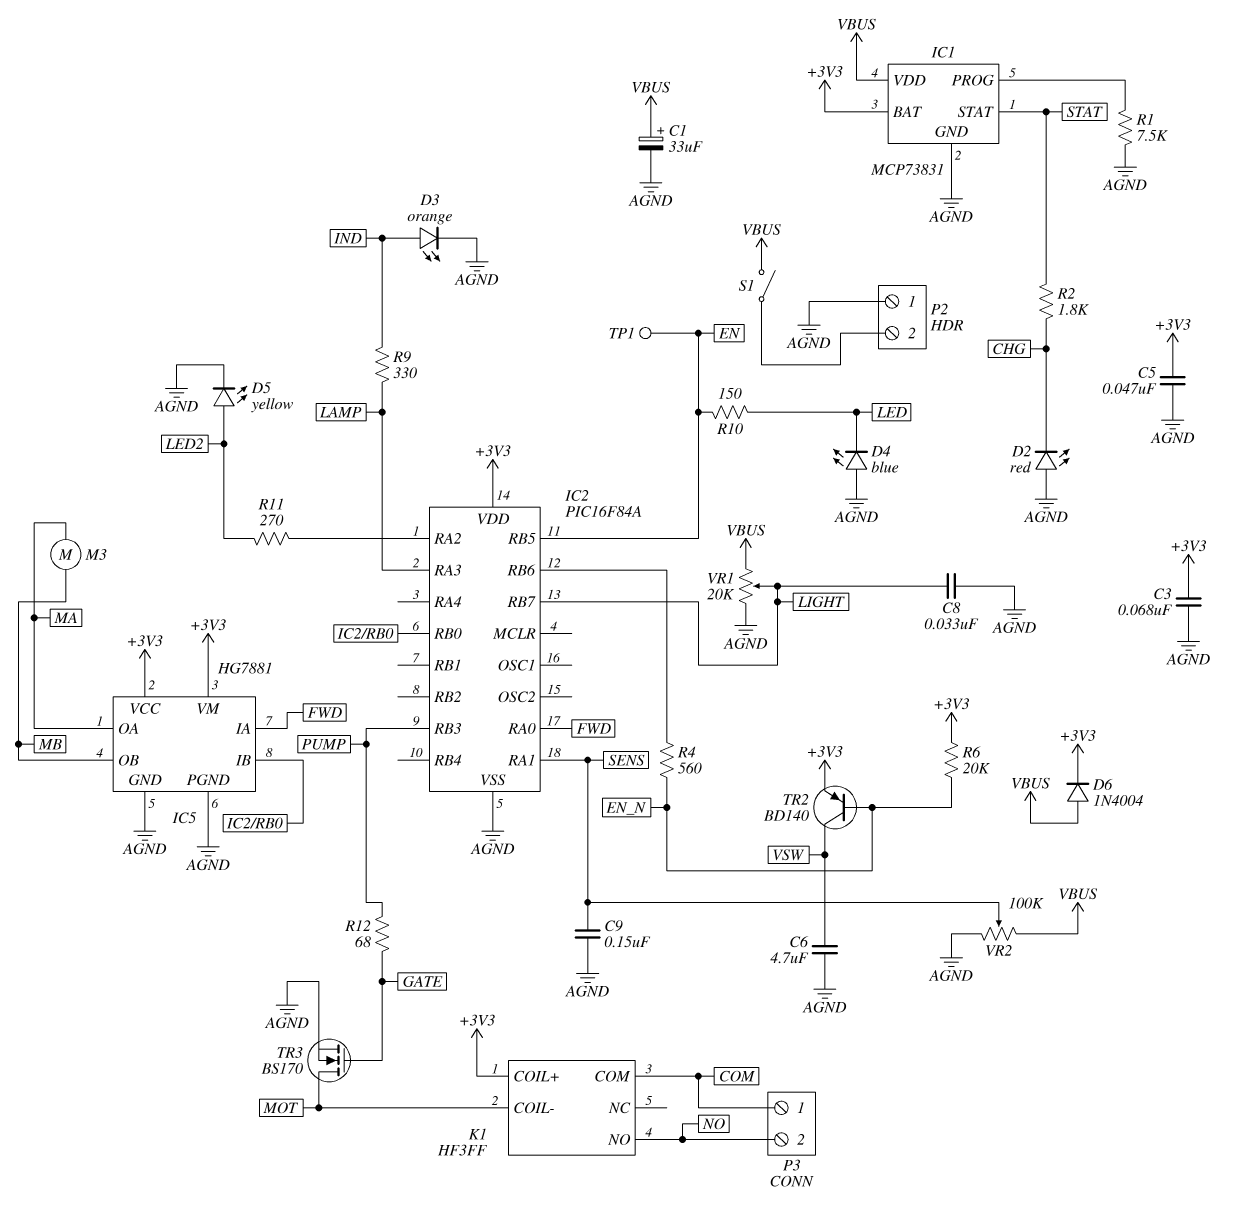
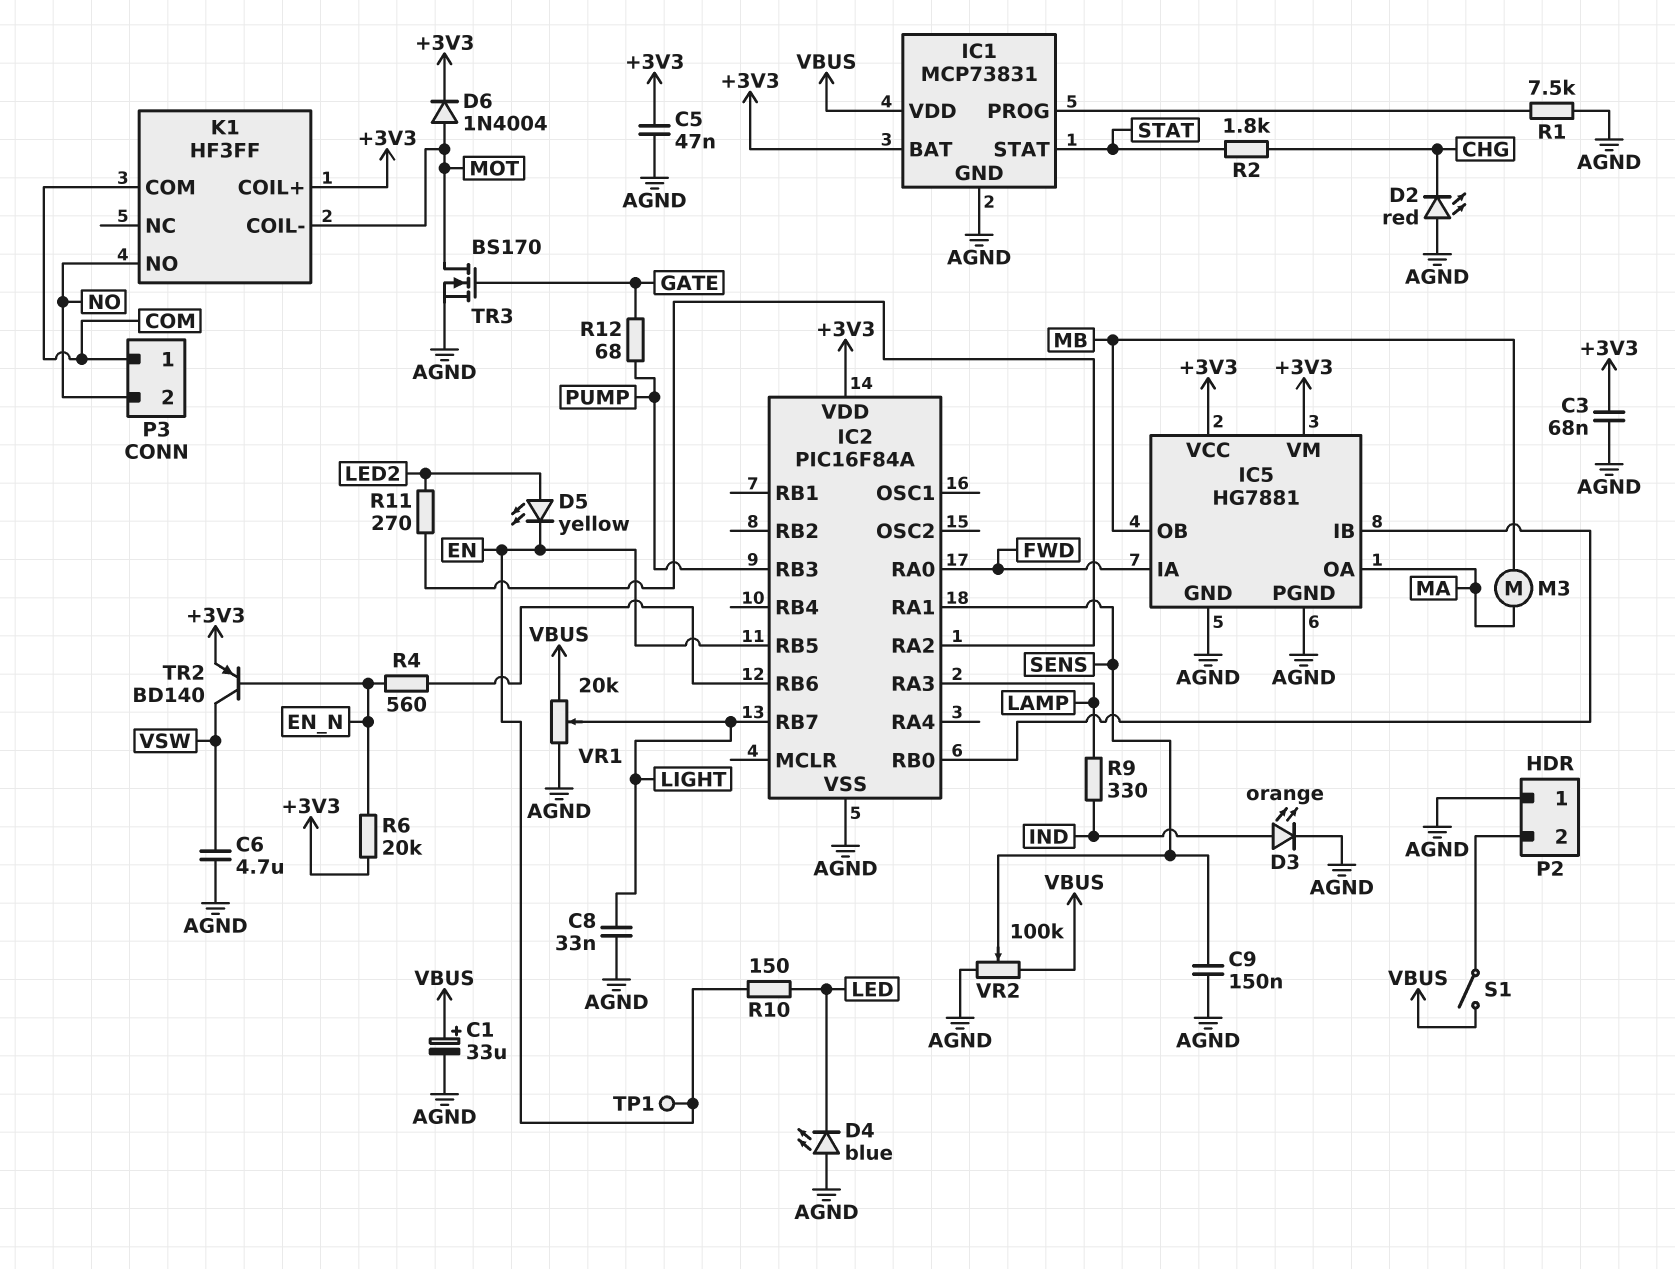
D5: LED yellow (A LED2, K AGND) -> LED yellow (A LED2, K EN)
D6: diode 1N4004 (A VBUS, K +3V3) -> diode 1N4004 (A MOT, K +3V3)

